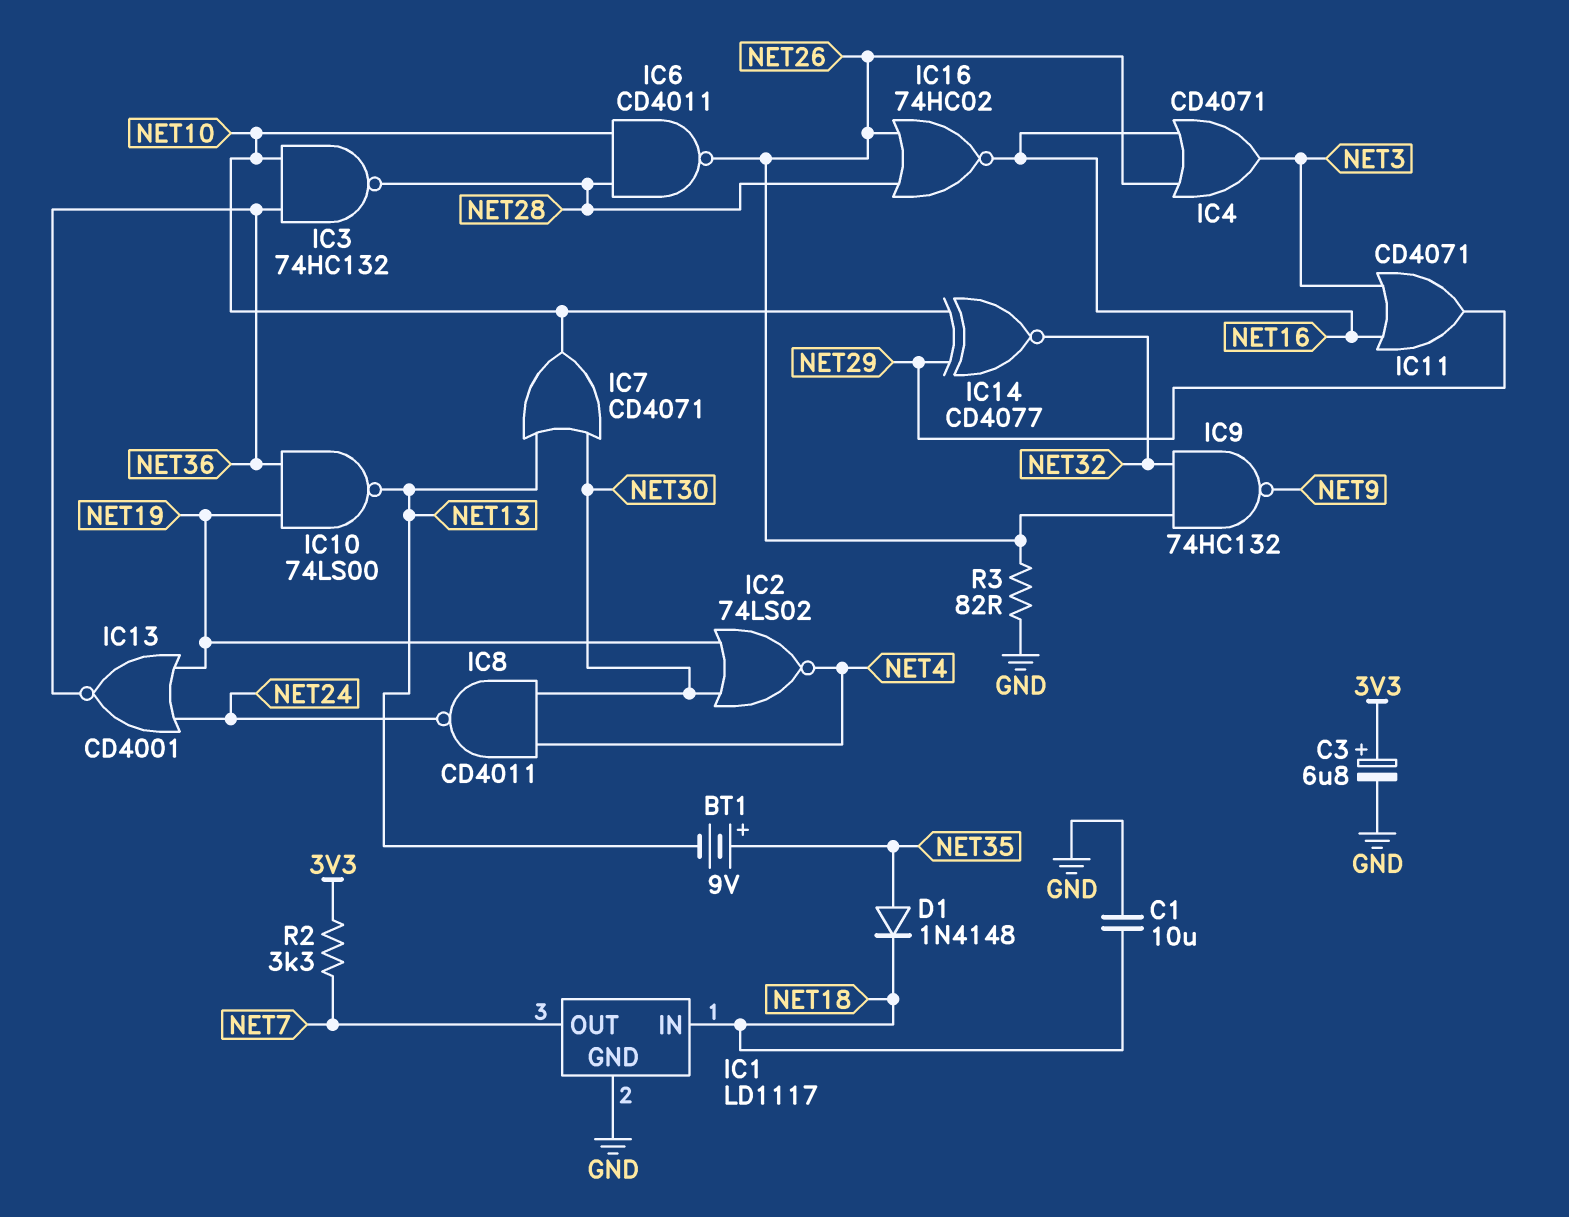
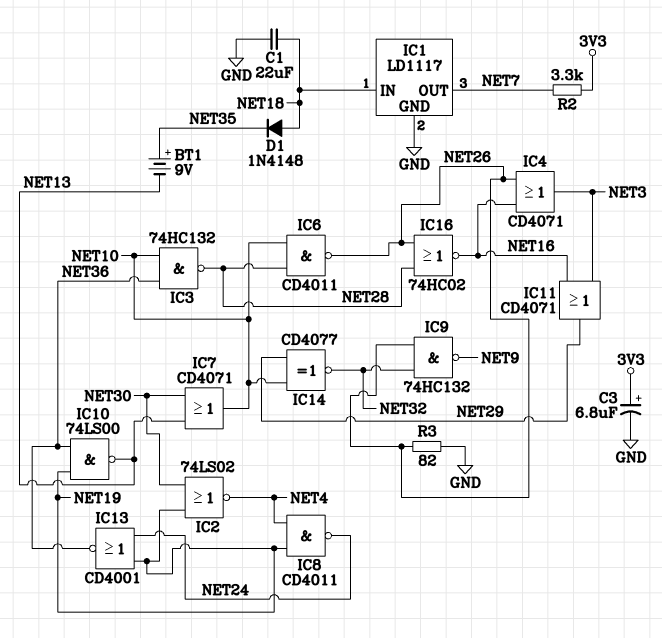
C1: 10uF (GND, NET18) -> 22uF (GND, NET18)
D1: diode 1N4148 (A NET35, K NET18) -> diode 1N4148 (A NET18, K NET35)
IC8: NAND CD4011 (in NET4, in NET30, out NET24) -> NAND CD4011 (in NET4, in NET19, out NET24)

